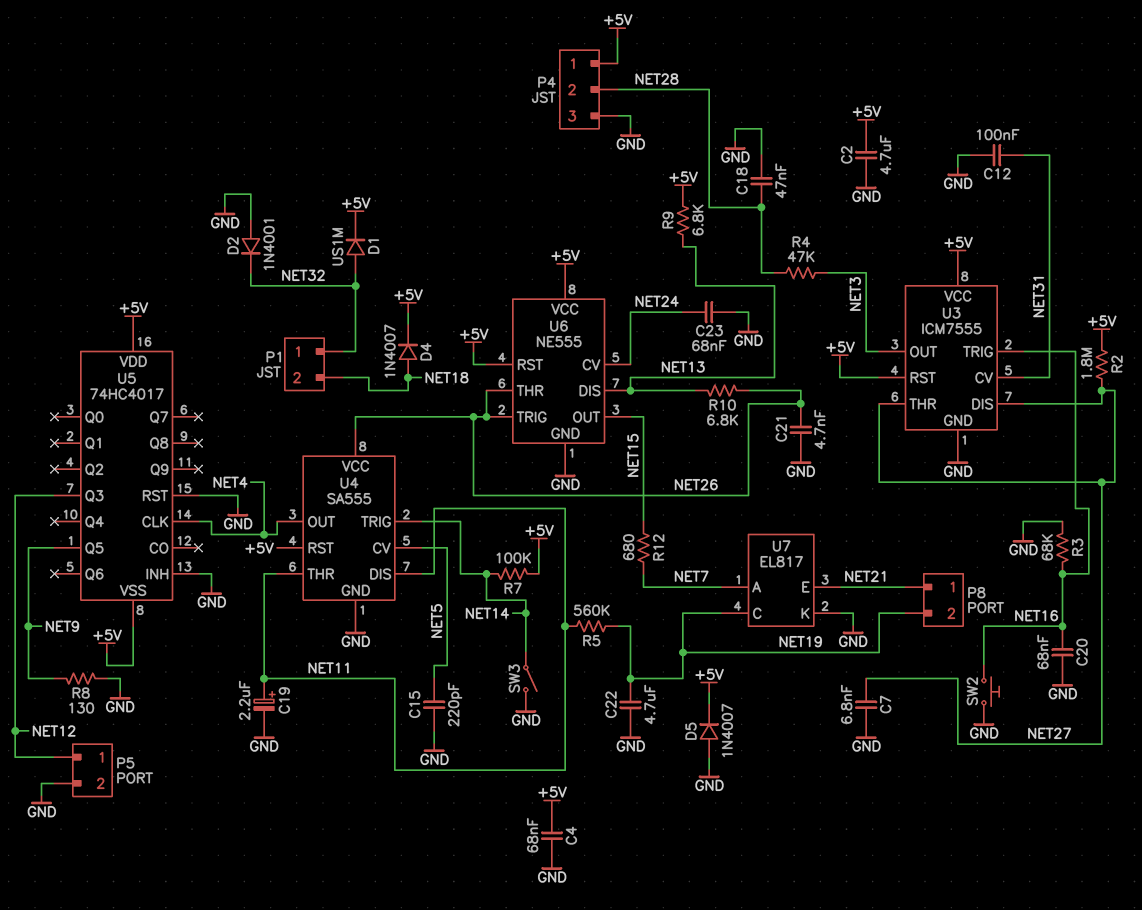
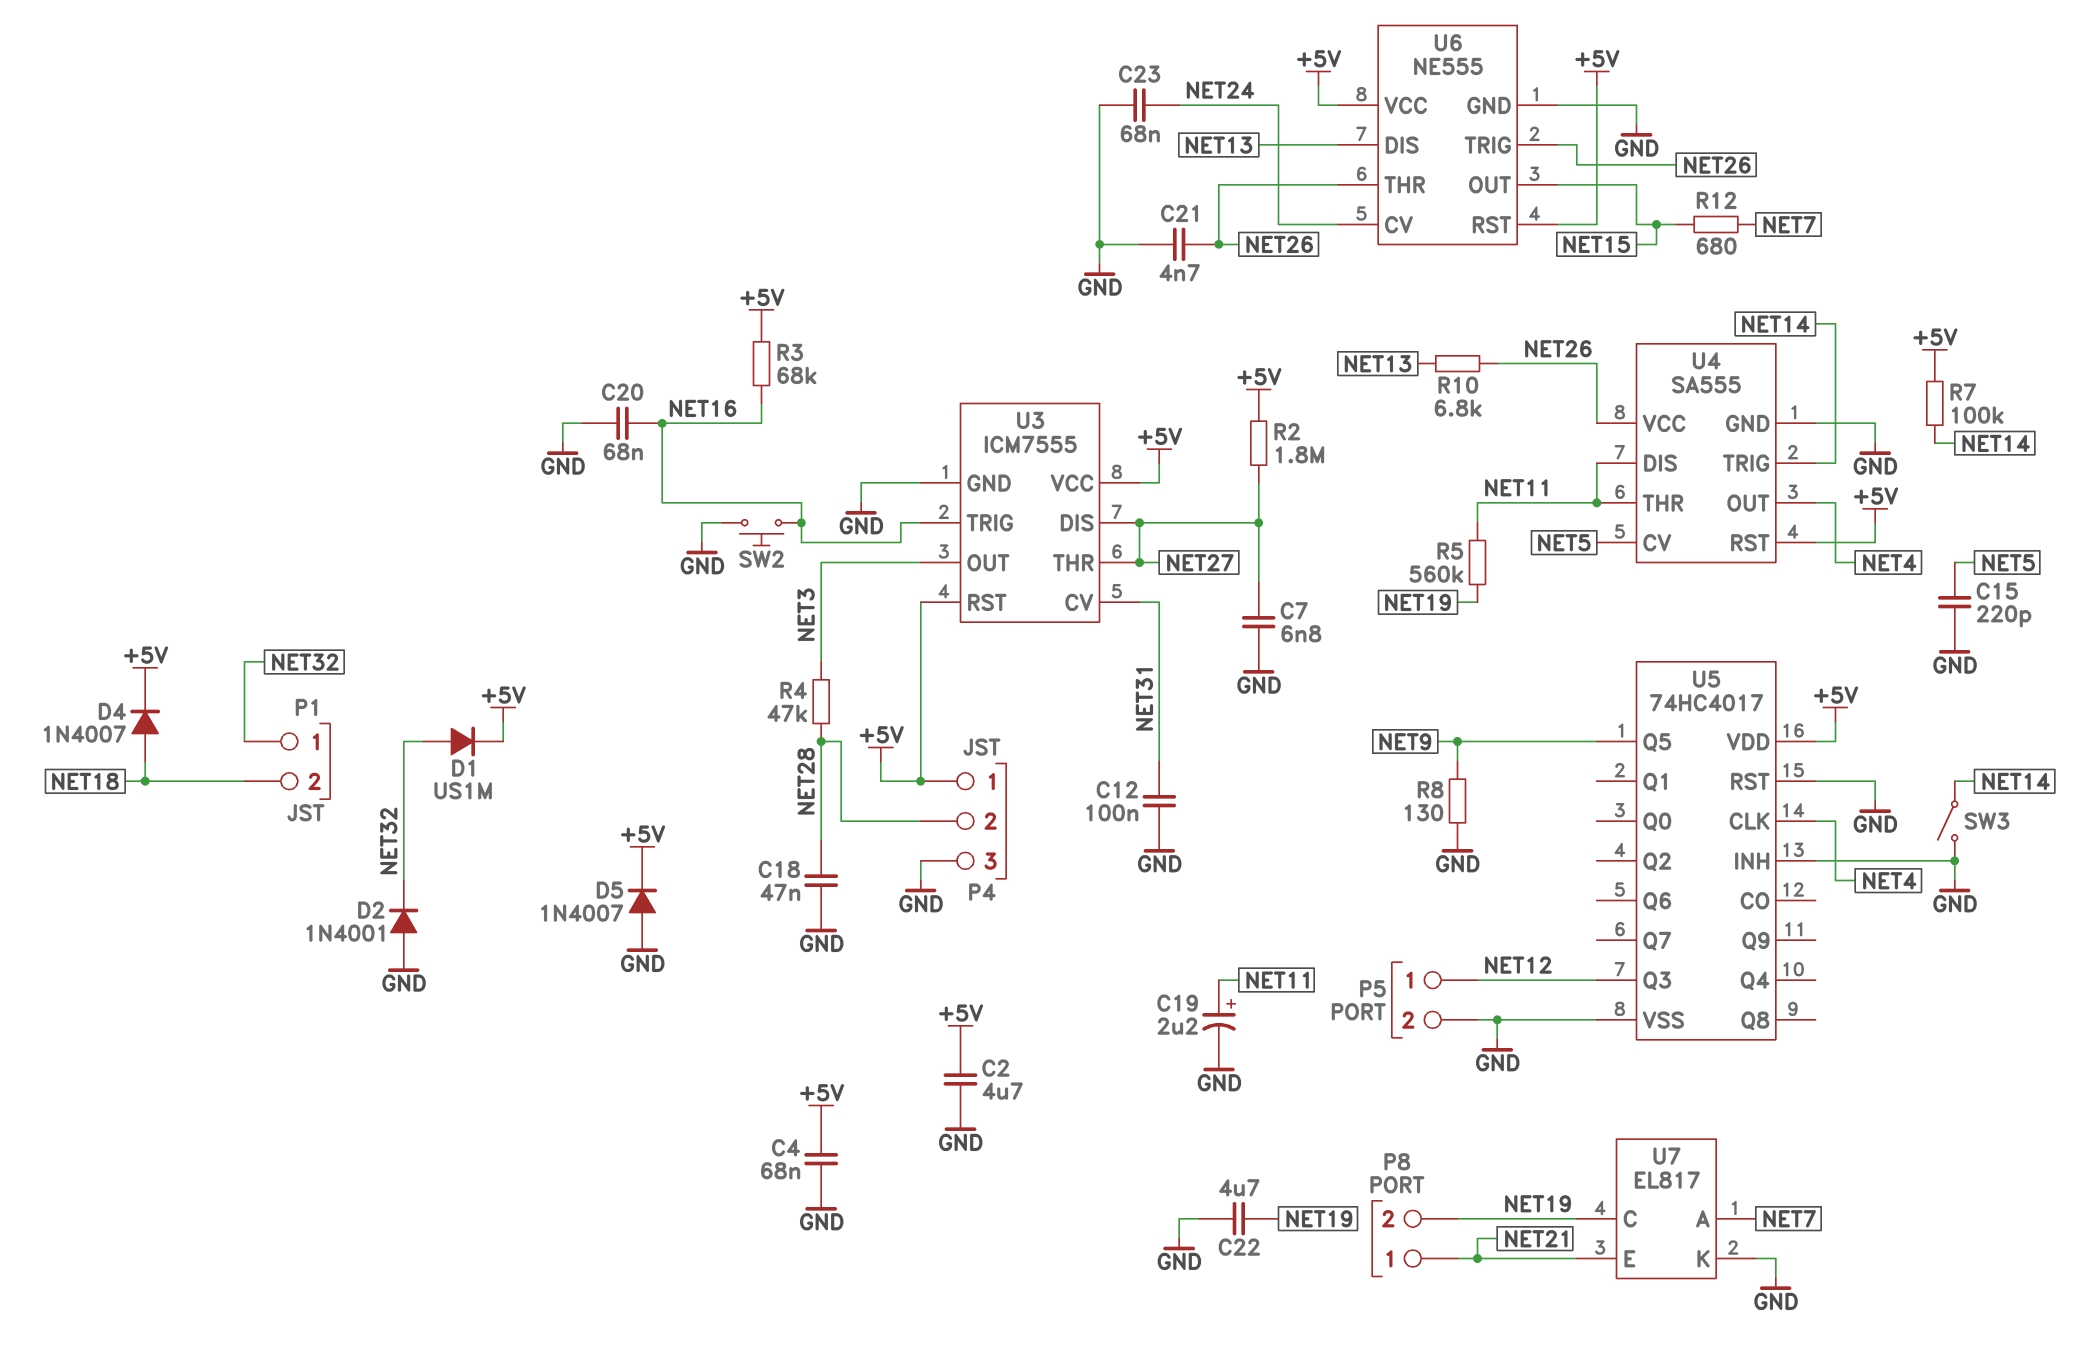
R3: 68k (GND, NET16) -> 68k (+5V, NET16)
R9: 6.8k (+5V, NET13) -> none
U5 pin VSS: +5V -> GND

